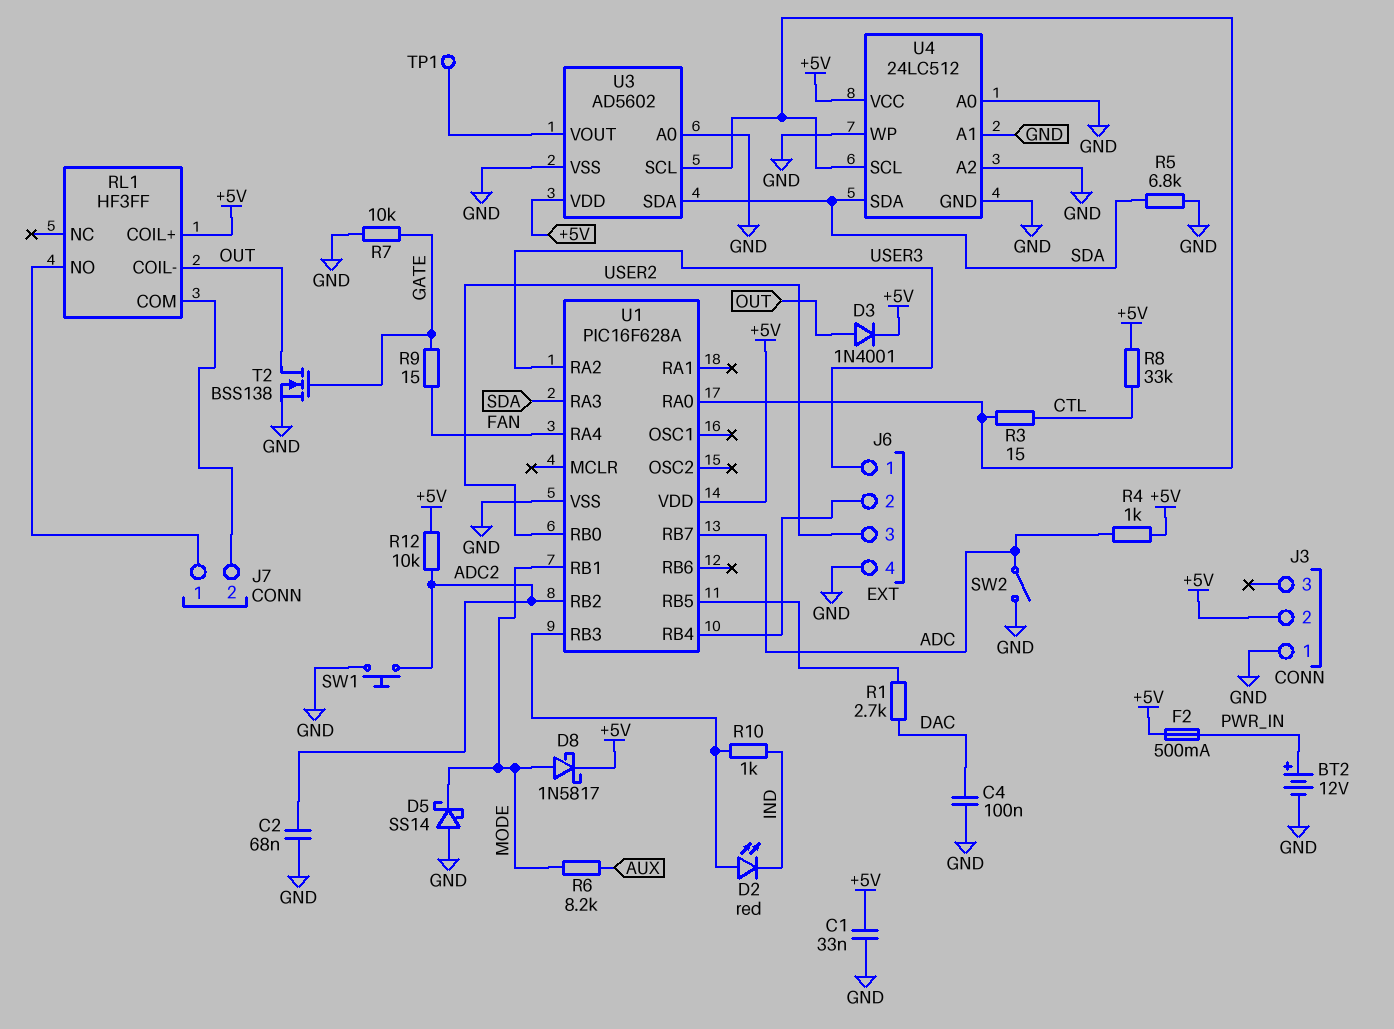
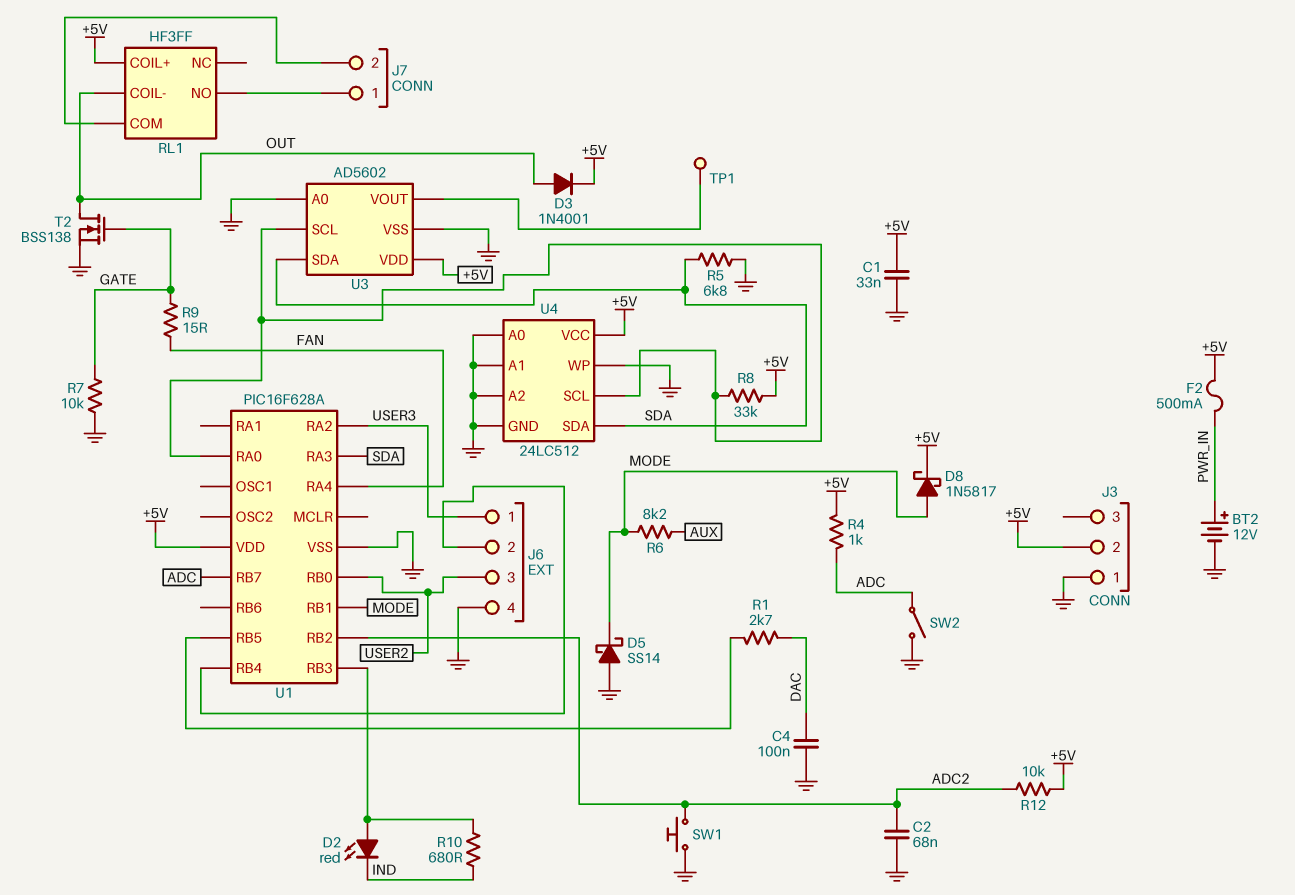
R3: 15 (CTL, U1/RA0) -> none
R8: 33k (+5V, CTL) -> 33k (+5V, U1/RA0)
R10: 1k (IND, U1/RB3) -> 680 (IND, U1/RB3)

